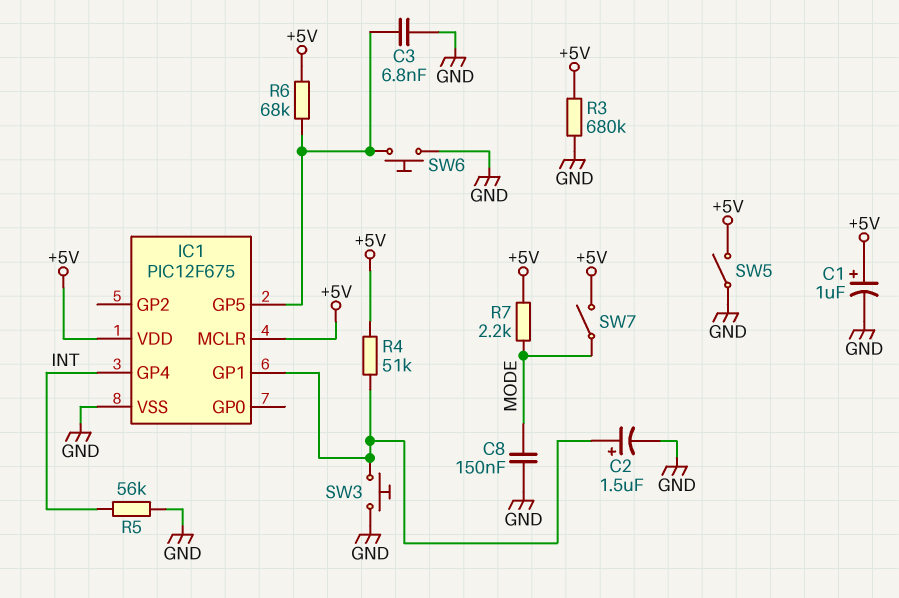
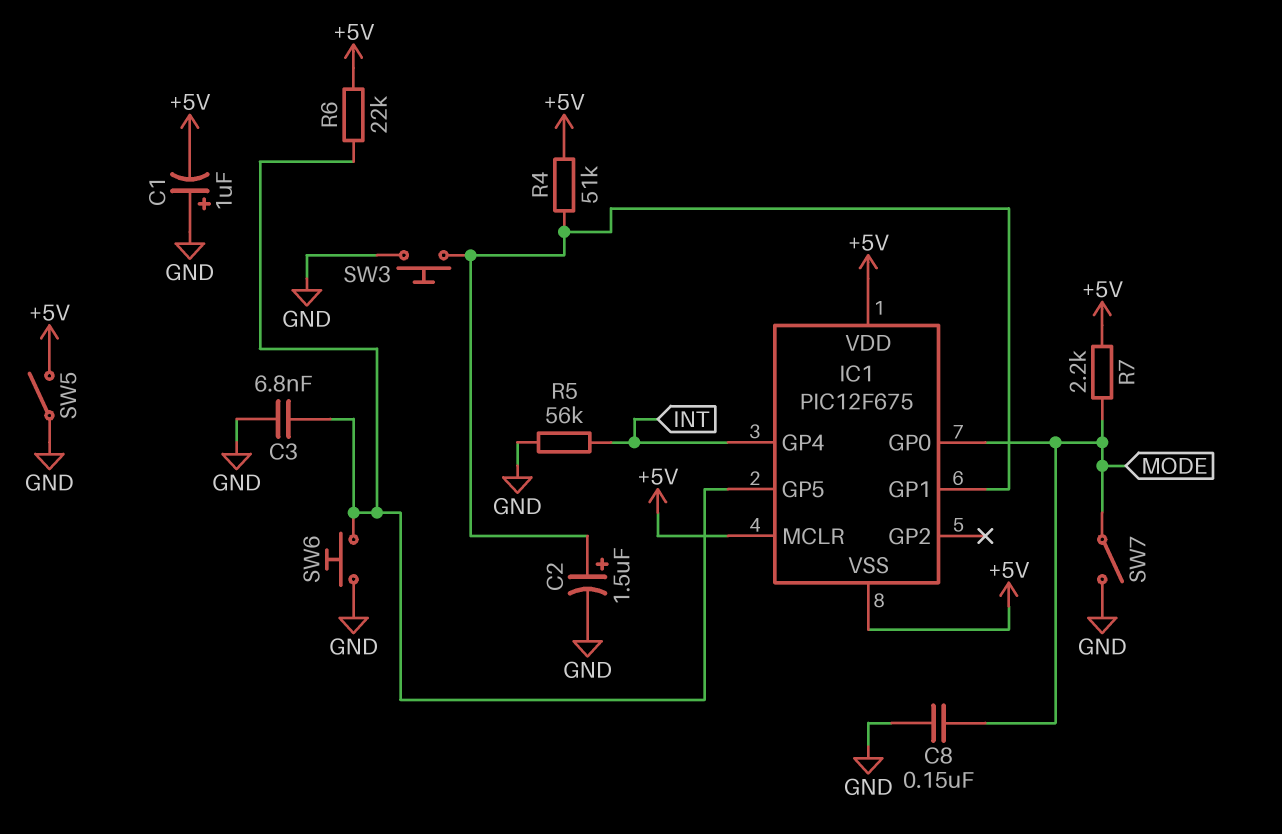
C1: 1uF (plus +5V, minus GND) -> 1uF (plus GND, minus +5V)
IC1 pin GP0: none -> MODE
IC1 pin VSS: GND -> +5V
R3: 680k (+5V, GND) -> none
R6: 68k (+5V, IC1/GP5) -> 22k (+5V, IC1/GP5)
SW7: switch (+5V, MODE) -> switch (GND, MODE)

